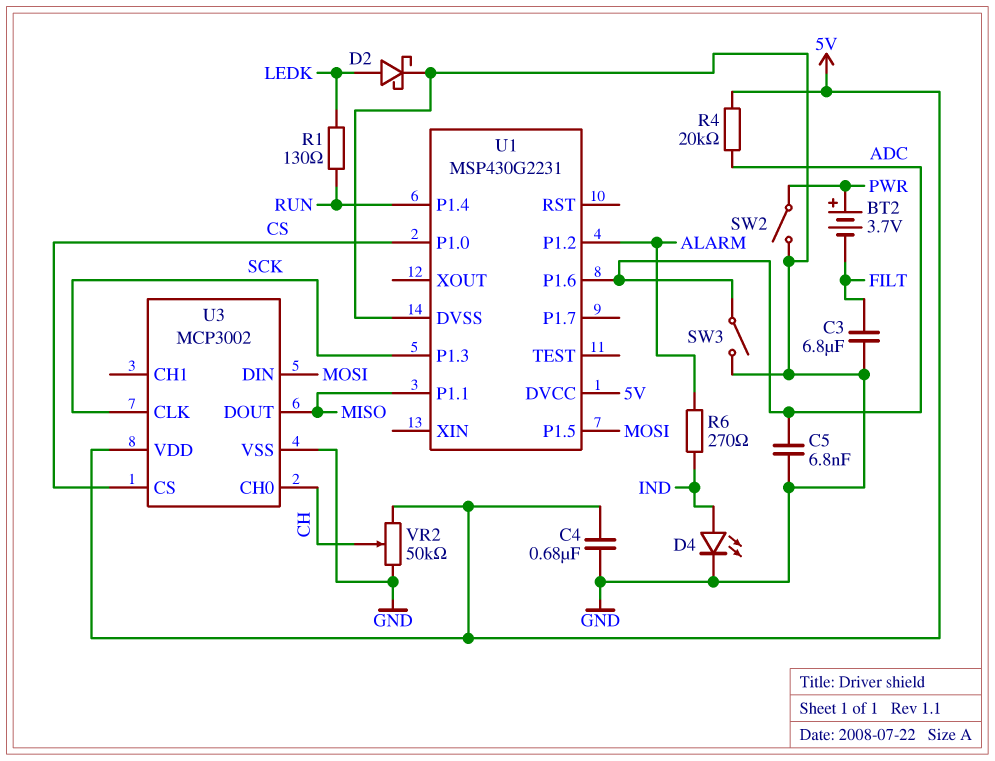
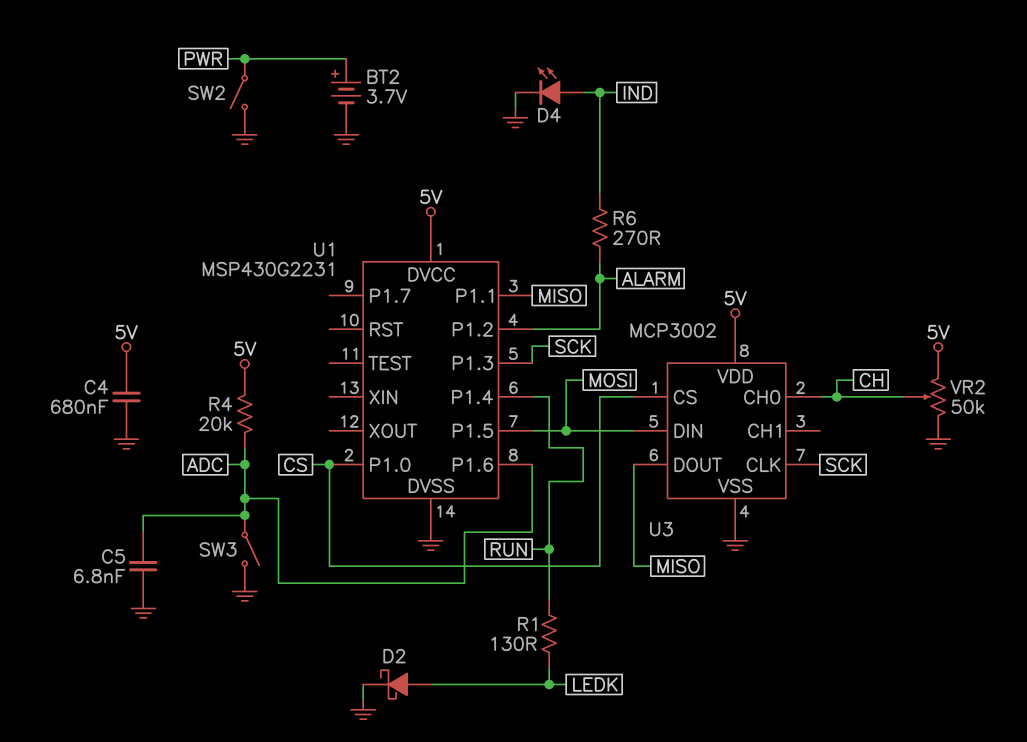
BT2: 3.7V (plus PWR, minus FILT) -> 3.7V (plus PWR, minus GND)
C3: 6.8uF (FILT, GND) -> none

